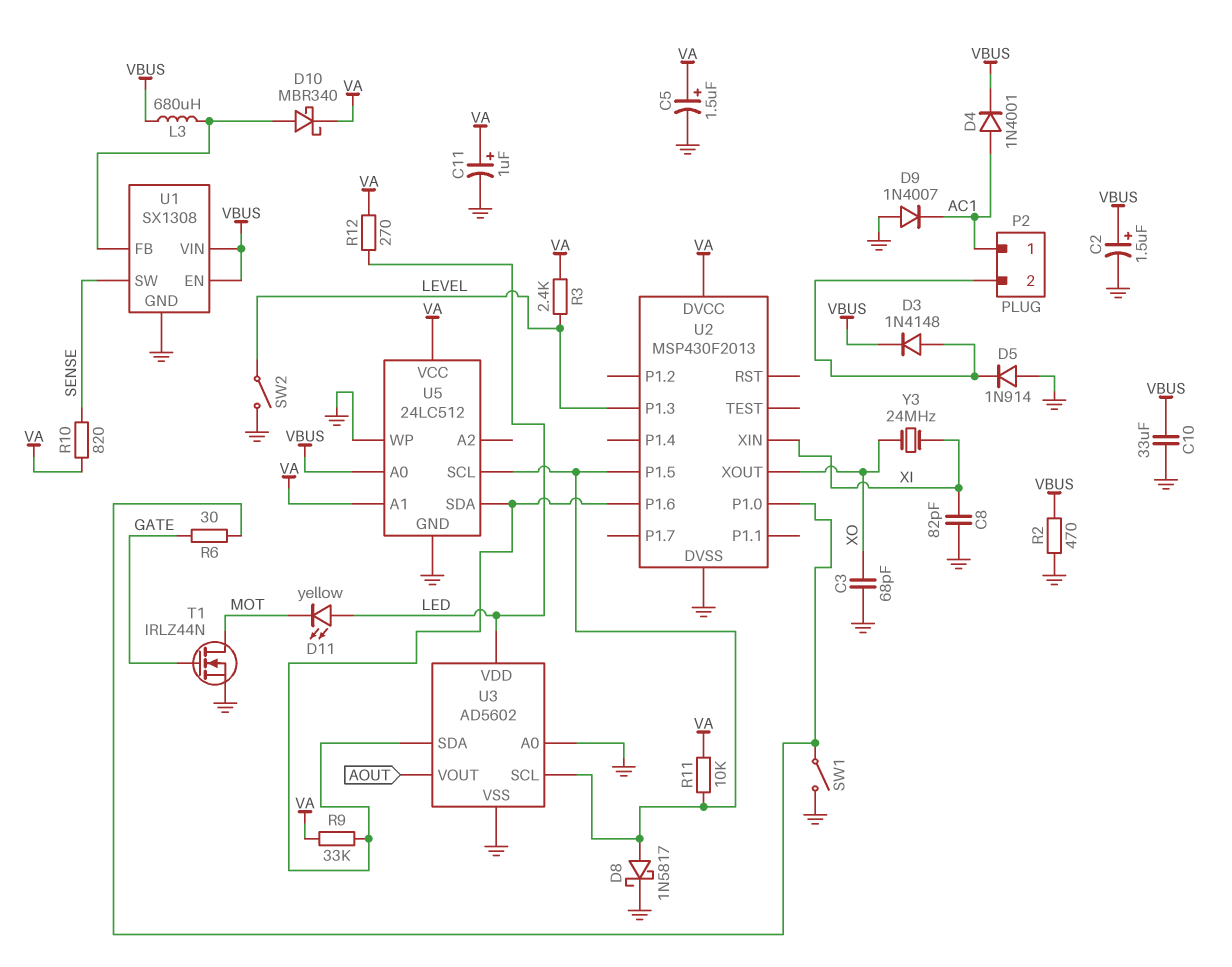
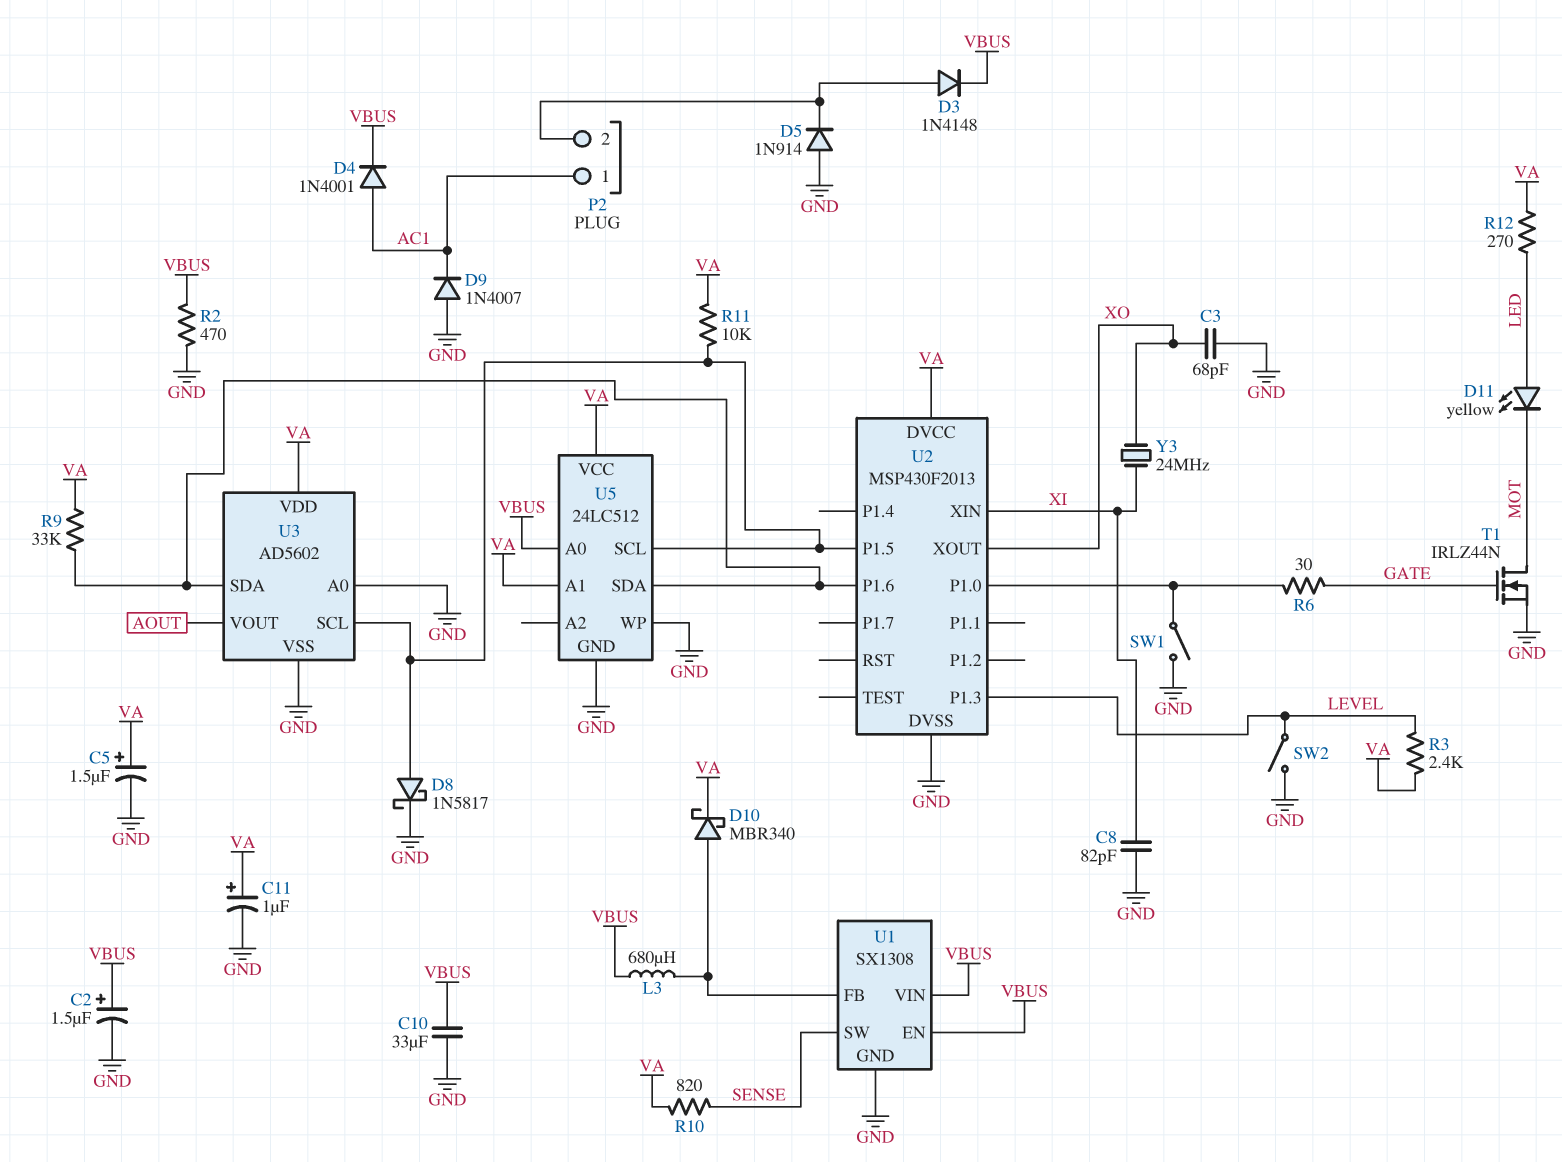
U3 pin VDD: LED -> VA

